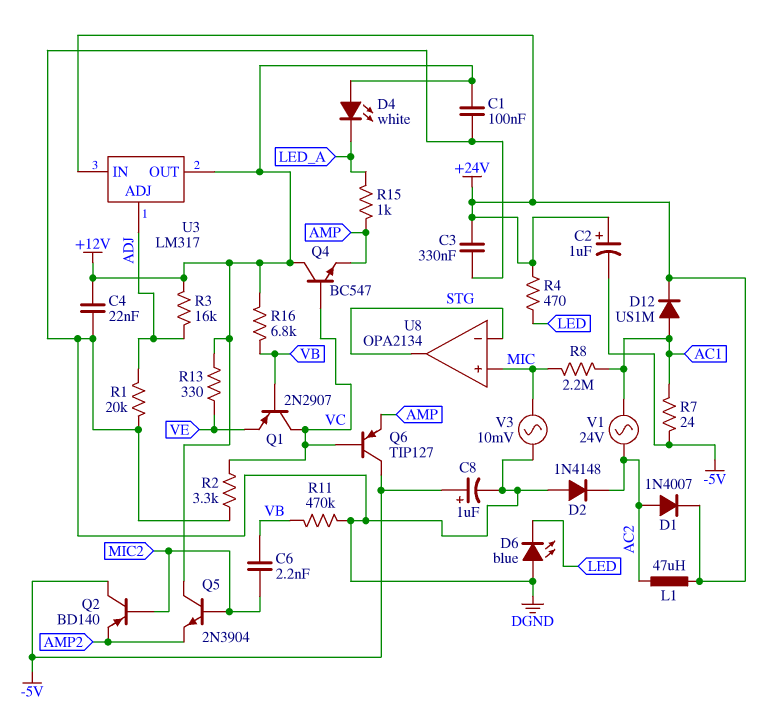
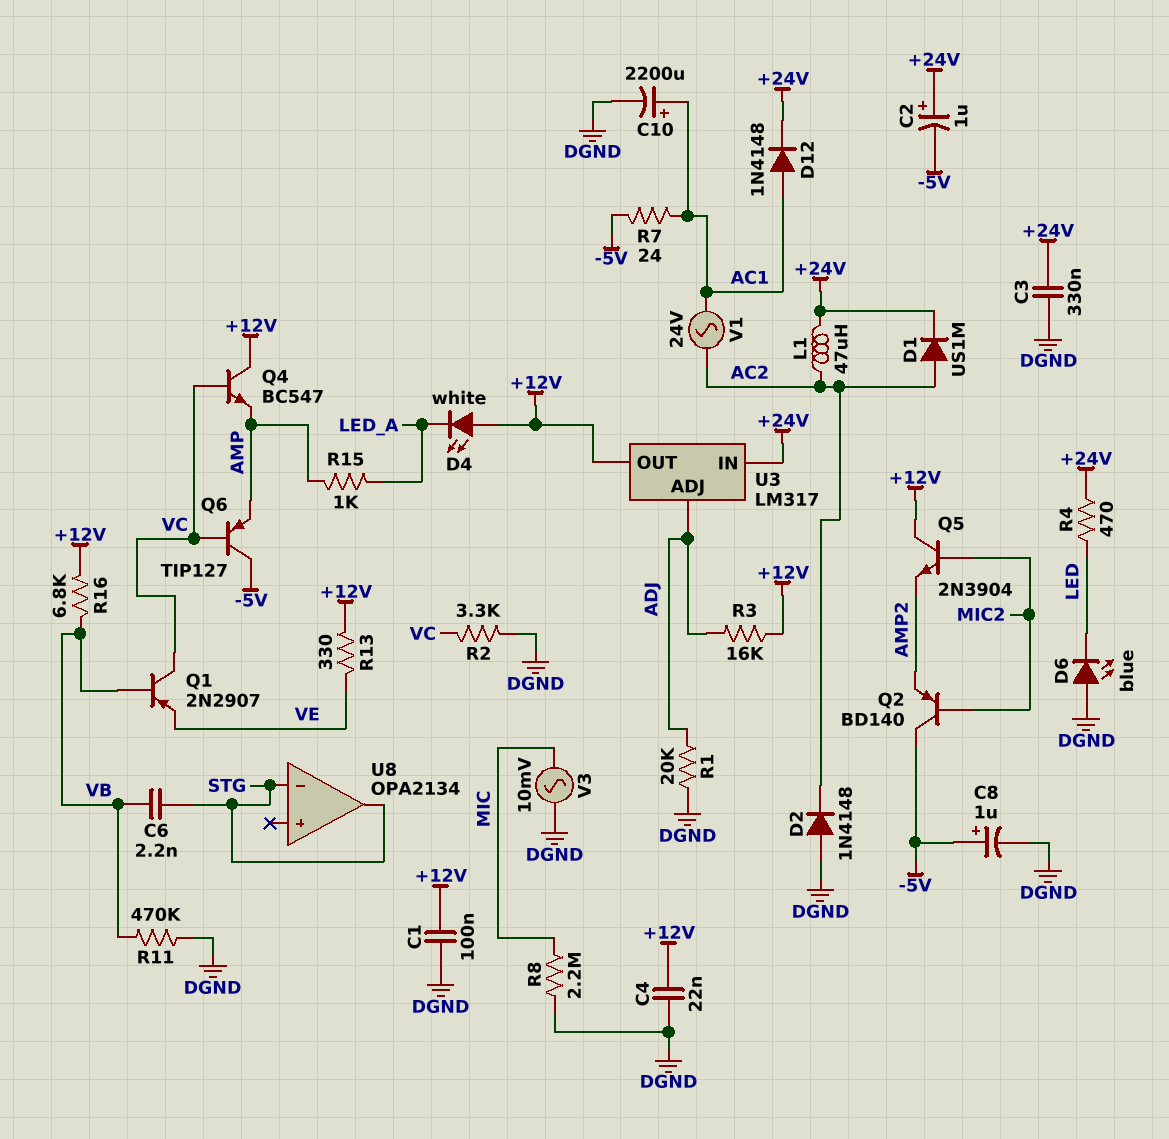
C6: 2.2nF (MIC2, VB) -> 2.2nF (STG, VB)
C10: none -> 2200uF (plus AC1, minus DGND)
D1: diode 1N4007 (A AC2, K +24V) -> diode US1M (A AC2, K +24V)
D12: diode US1M (A AC1, K +24V) -> diode 1N4148 (A AC1, K +24V)
R8: 2.2M (AC1, MIC) -> 2.2M (DGND, MIC)
U8 pin in+: MIC -> none

